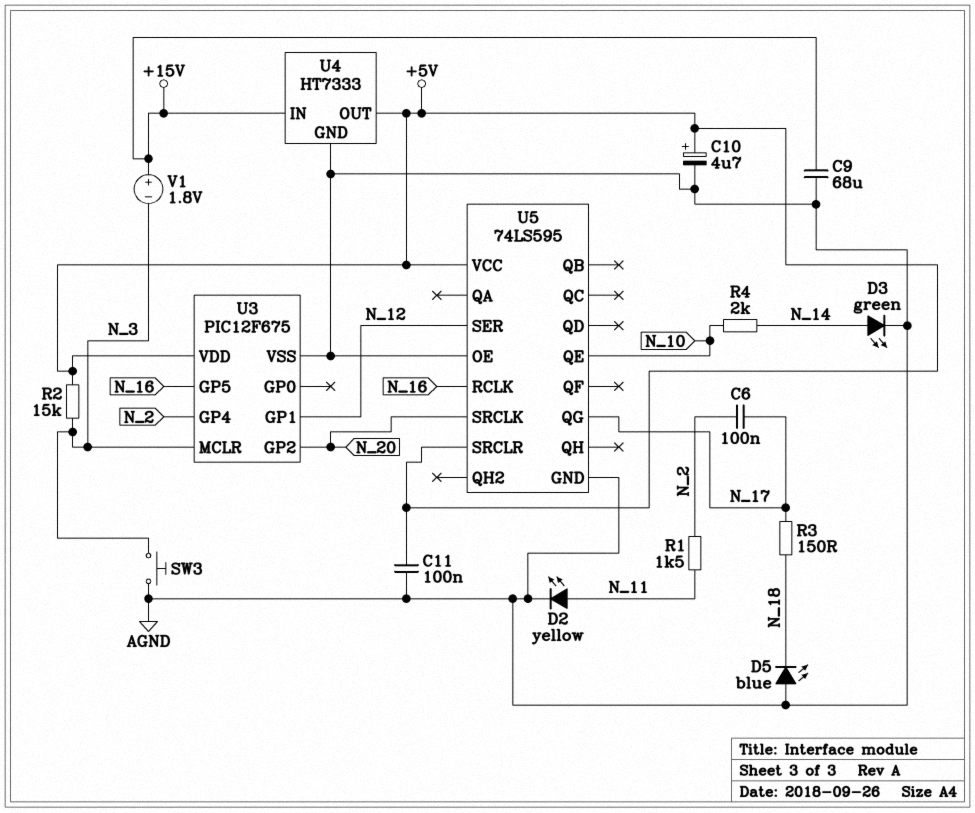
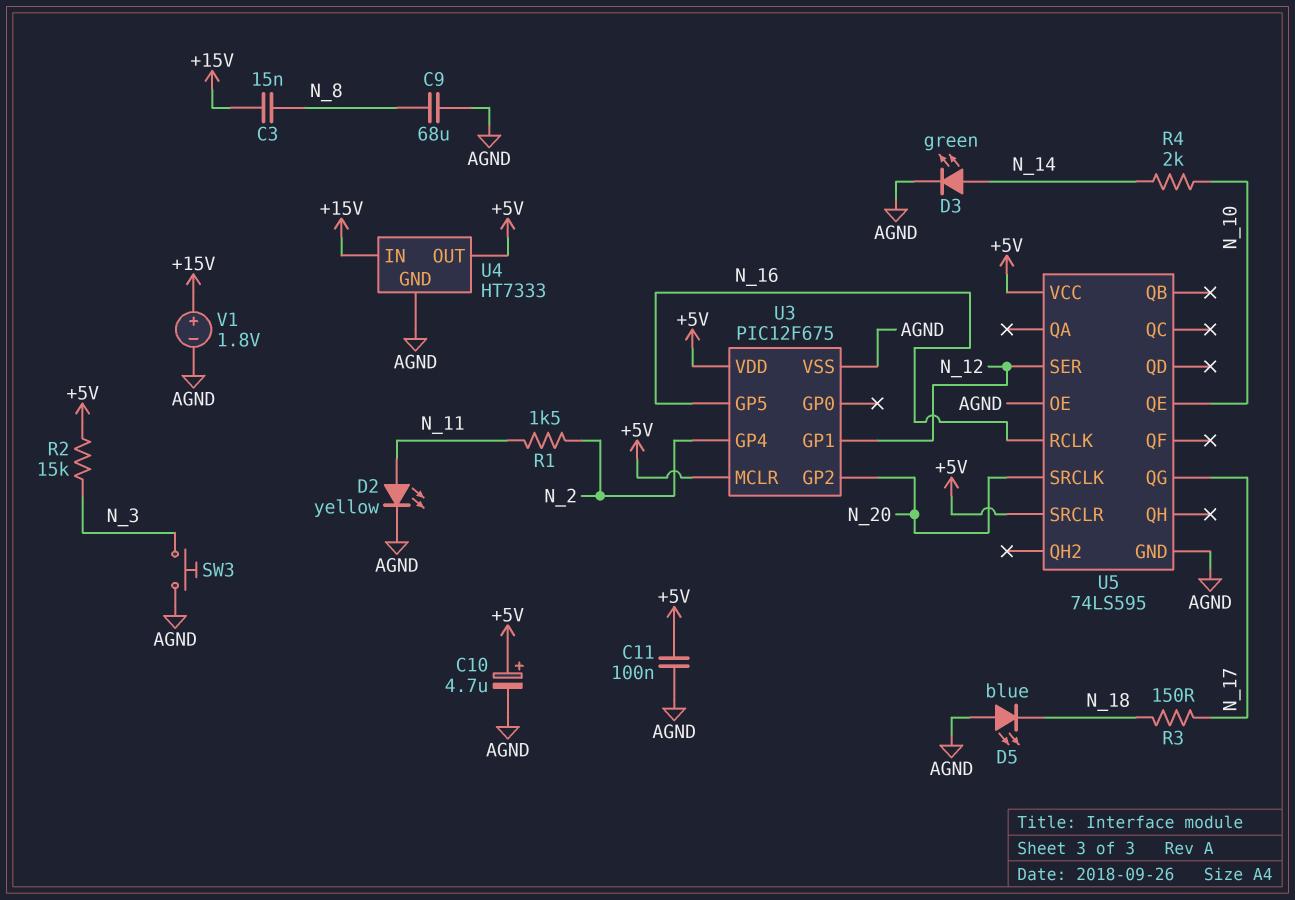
C3: none -> 15nF (+15V, N_8)
C6: 100nF (N_2, N_17) -> none
C9: 68uF (+15V, AGND) -> 68uF (AGND, N_8)
U3 pin MCLR: N_3 -> +5V
V1: 1.8V (plus +15V, minus N_3) -> 1.8V (plus +15V, minus AGND)

